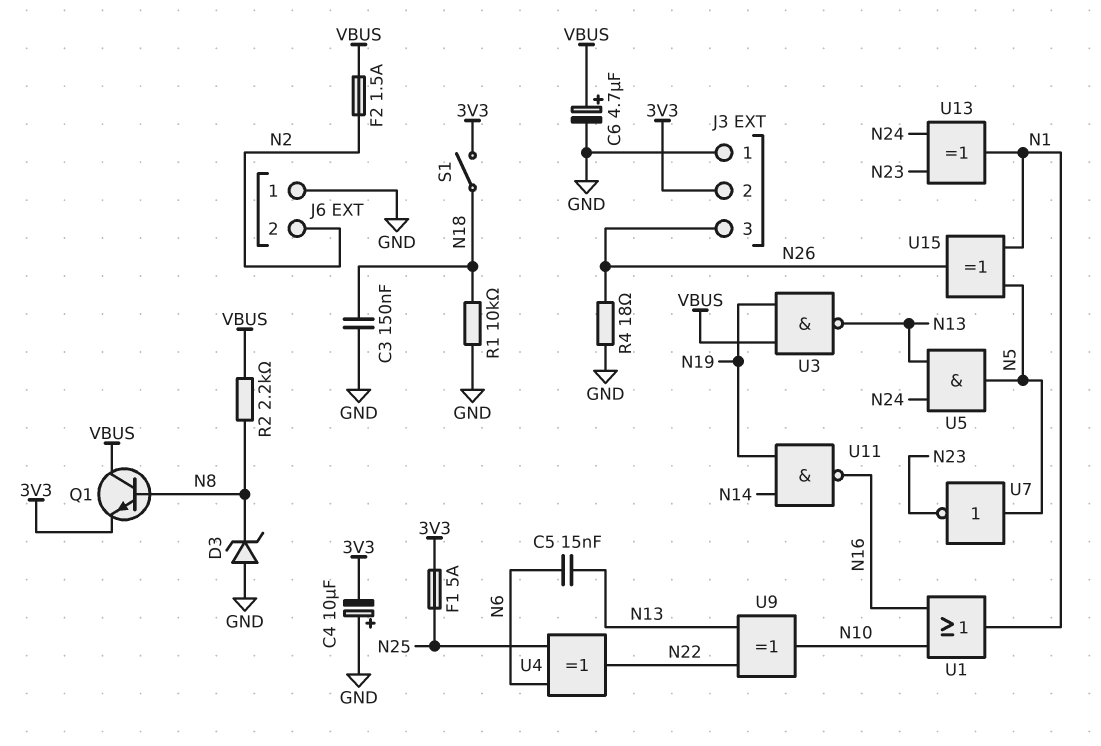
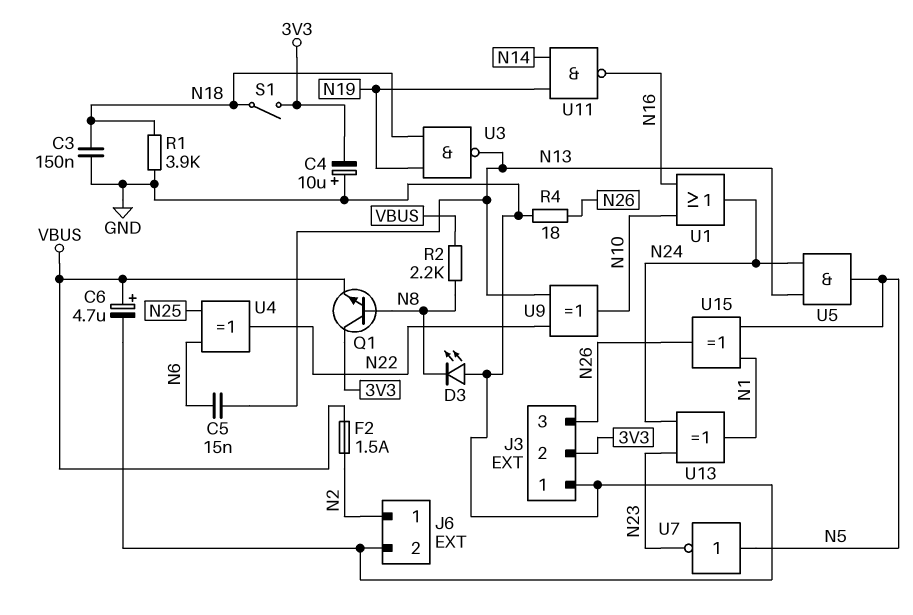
D3: zener (A GND, K N8) -> LED (A GND, K N8)
F1: 5A (3V3, N25) -> none
J6 pin 1: GND -> N2
J6 pin 2: N2 -> GND
Q1: NPN (B N8, C VBUS, E 3V3) -> NPN (B N8, C 3V3, E VBUS)
R1: 10k (GND, N18) -> 3.9k (GND, N18)
U1: OR (in N10, in N16, out N1) -> OR (in N10, in N16, out N24)
U3: NAND (in N19, in VBUS, out N13) -> NAND (in N18, in N19, out N13)

